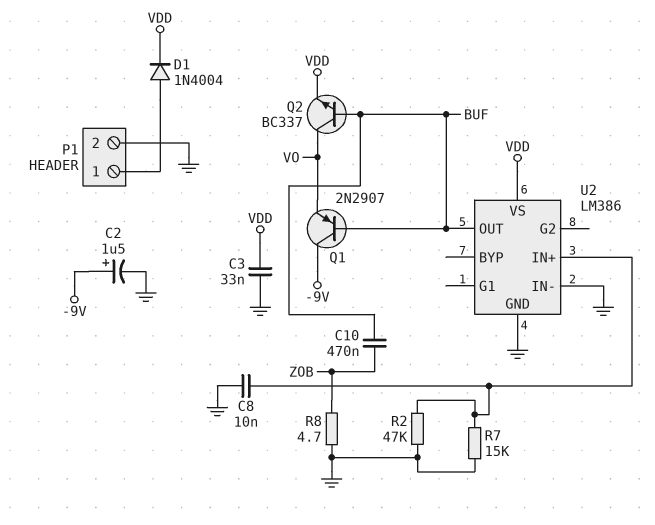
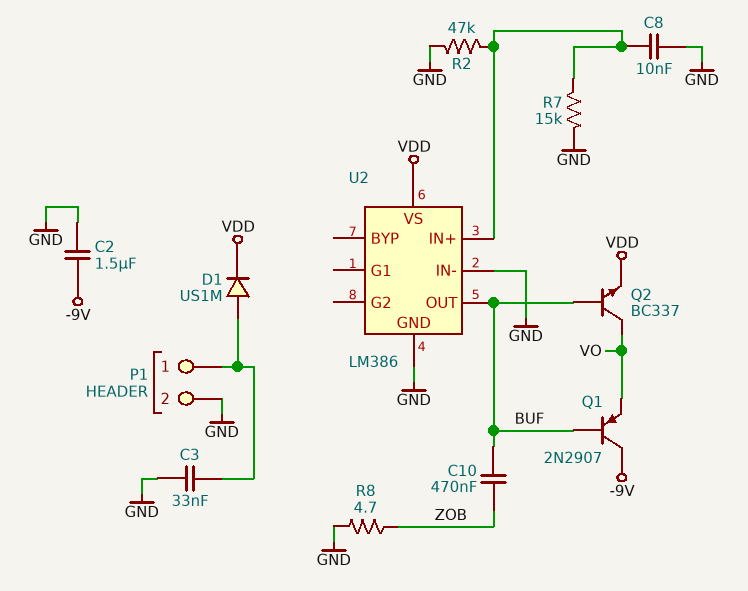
C2: 1.5uF (plus -9V, minus GND) -> 1.5uF (-9V, GND)
C3: 33nF (GND, VDD) -> 33nF (GND, P1/1)
D1: diode 1N4004 (A P1/1, K VDD) -> diode US1M (A P1/1, K VDD)

